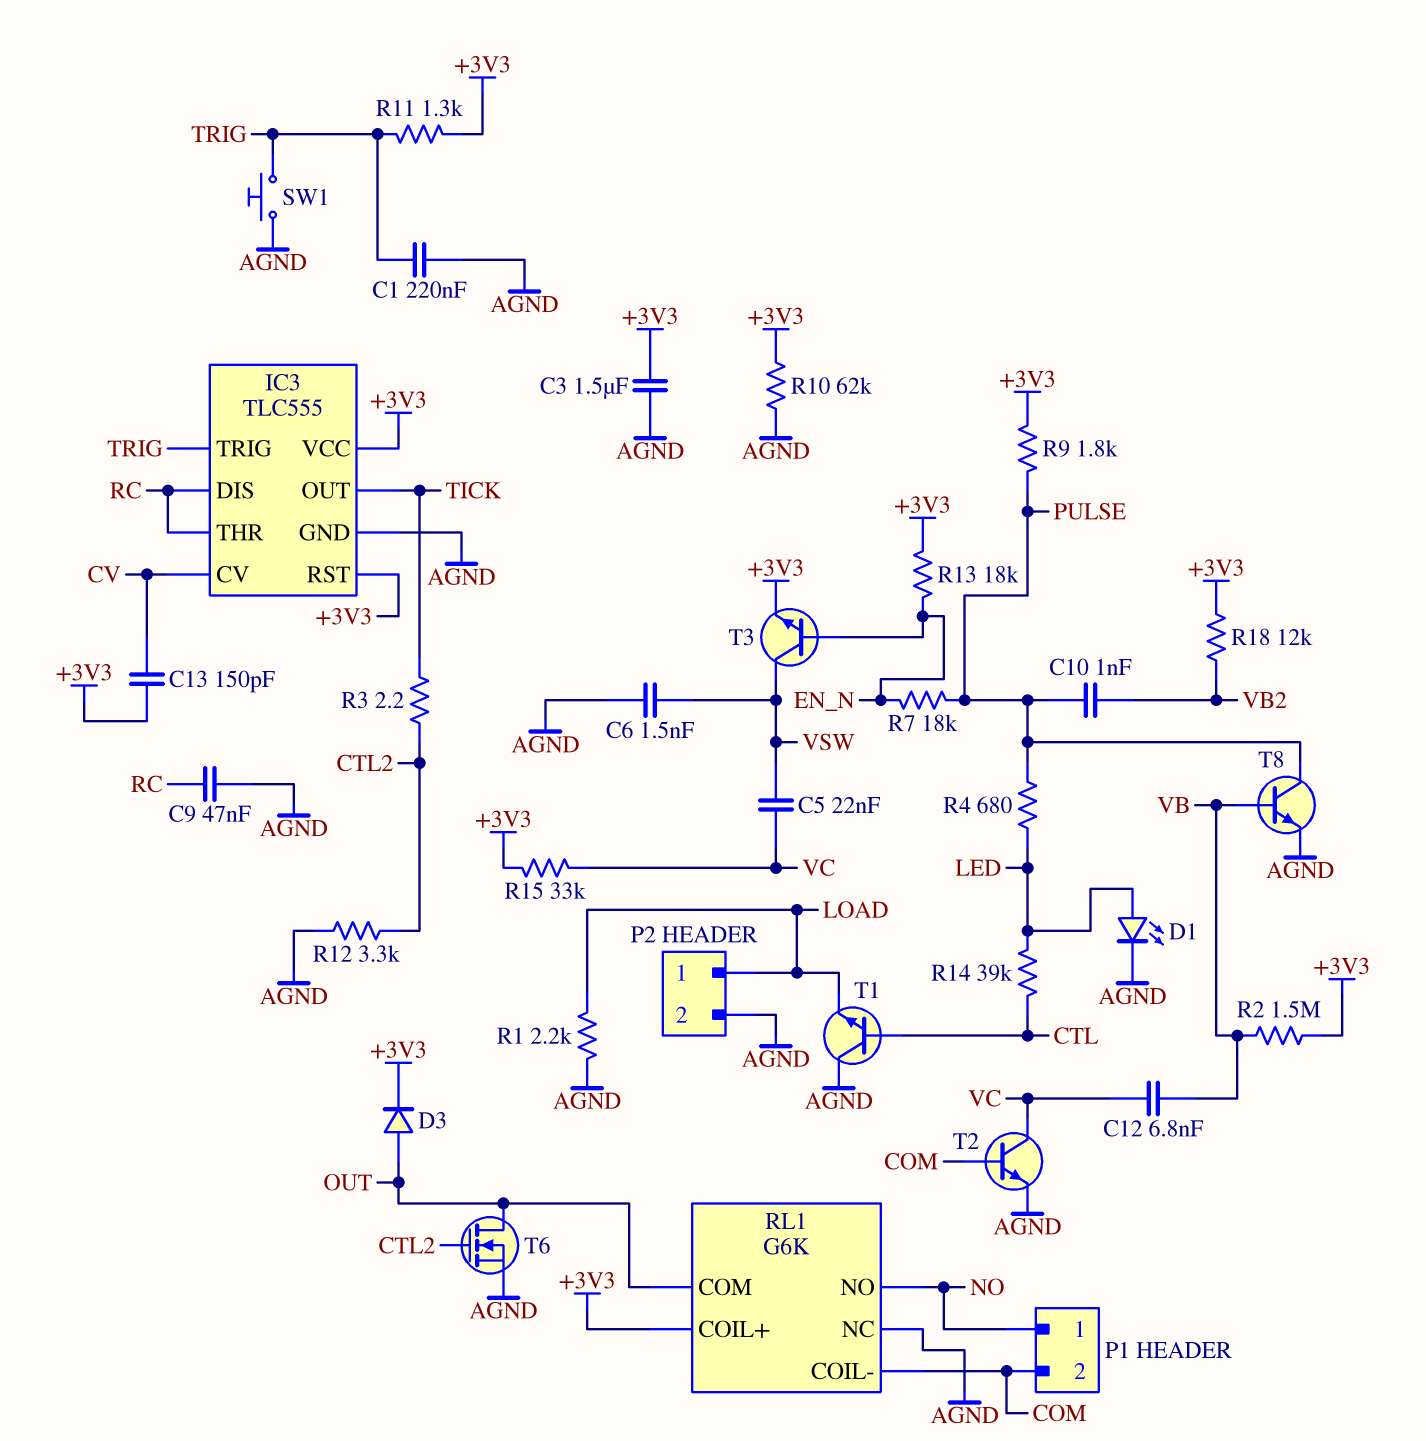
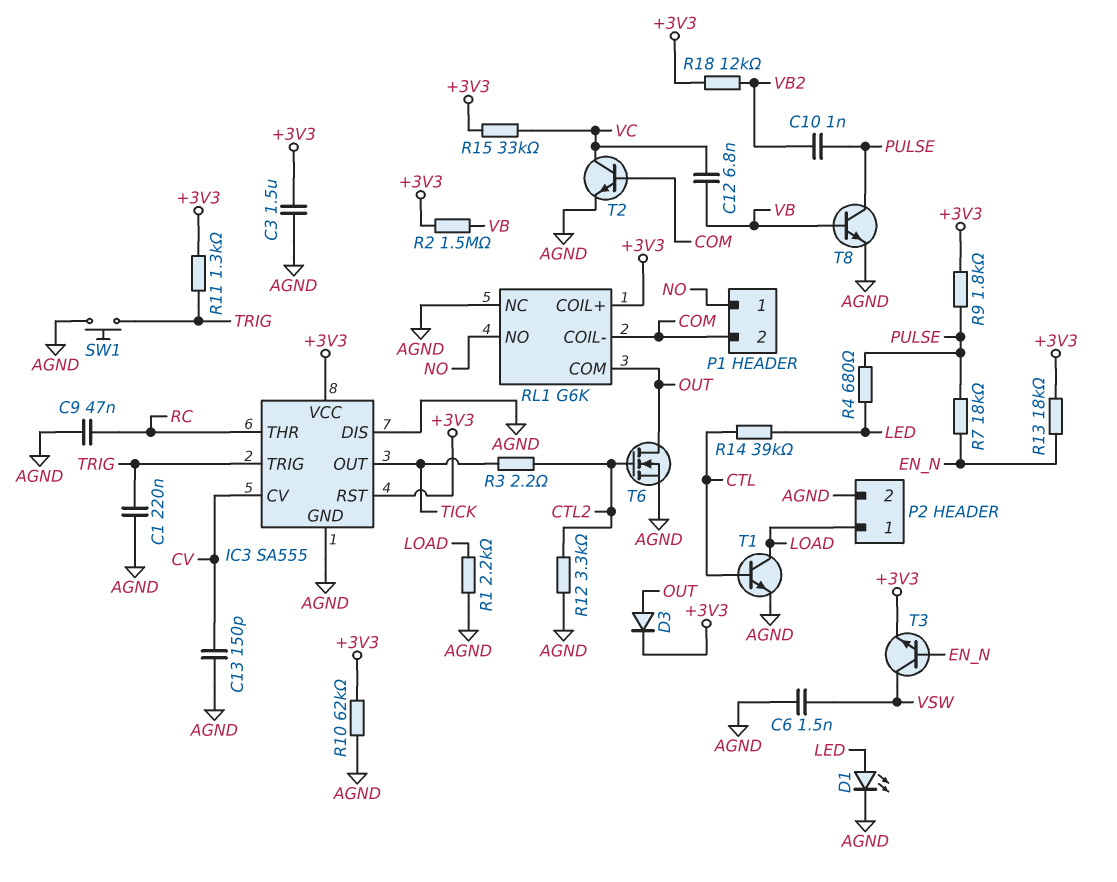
C5: 22nF (VC, VSW) -> none
C13: 150pF (+3V3, CV) -> 150pF (AGND, CV)
IC3: TLC555 -> SA555
IC3 pin DIS: RC -> AGND
T1: NPN (B CTL, C AGND, E LOAD) -> NPN (B CTL, C LOAD, E AGND)

